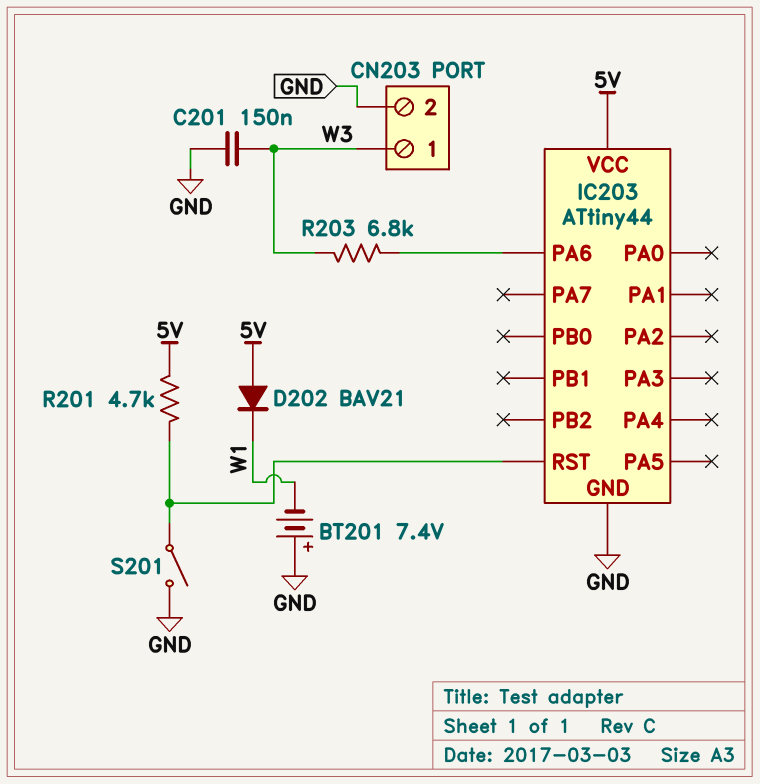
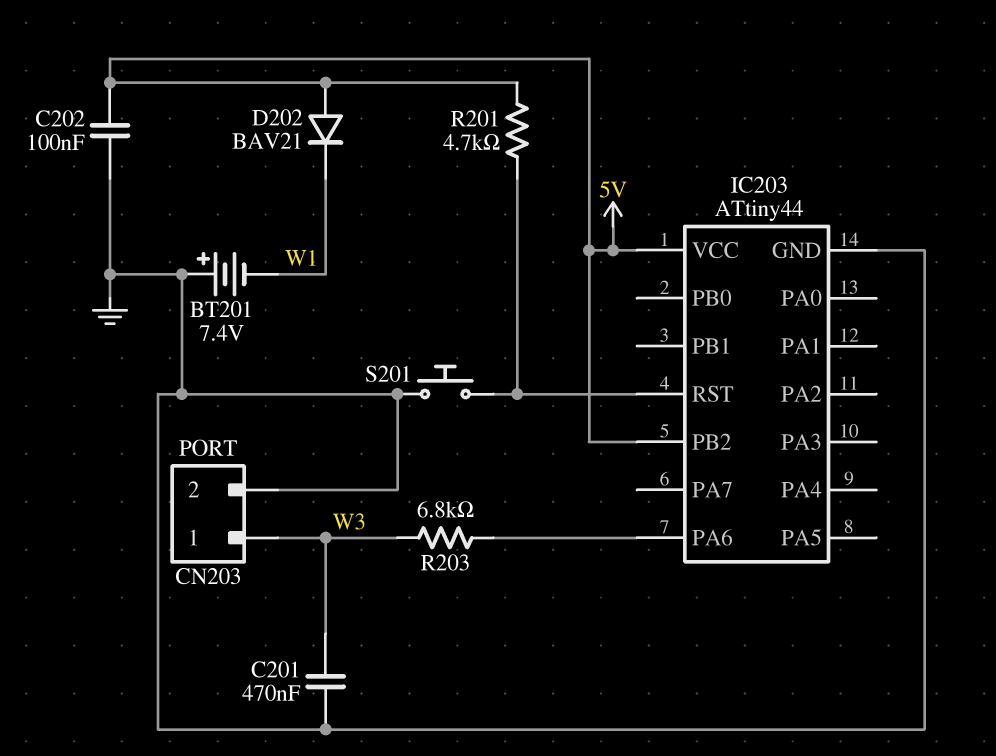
C201: 150nF (GND, W3) -> 470nF (GND, W3)
C202: none -> 100nF (5V, GND)
IC203 pin PB2: none -> 5V
S201: switch (GND, IC203/RST) -> button (GND, IC203/RST)

